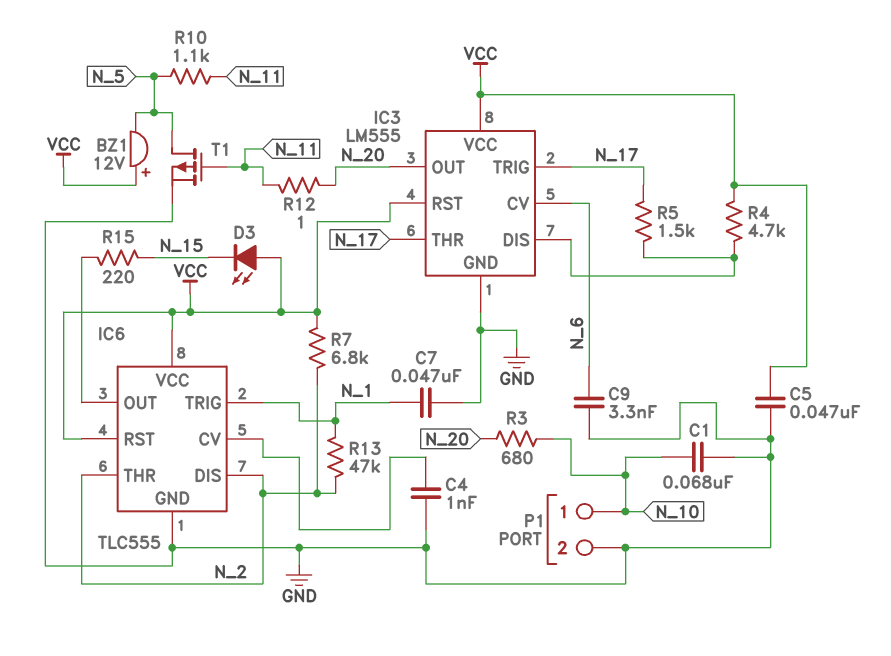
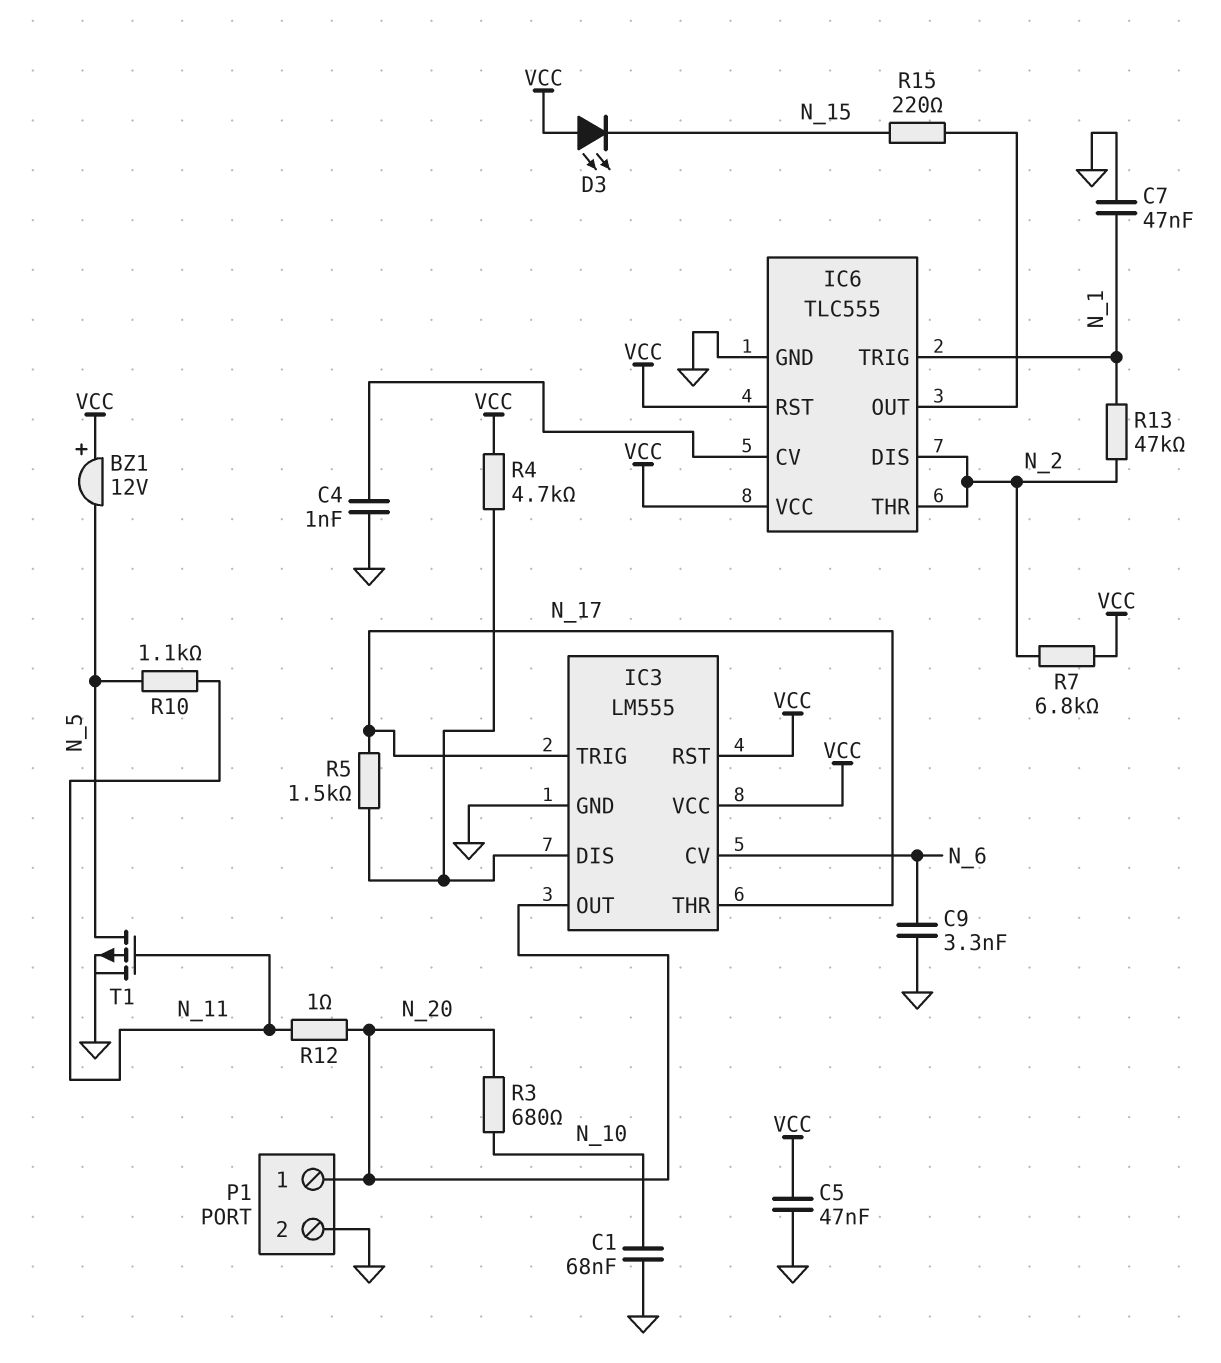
P1 pin 1: N_10 -> N_20

